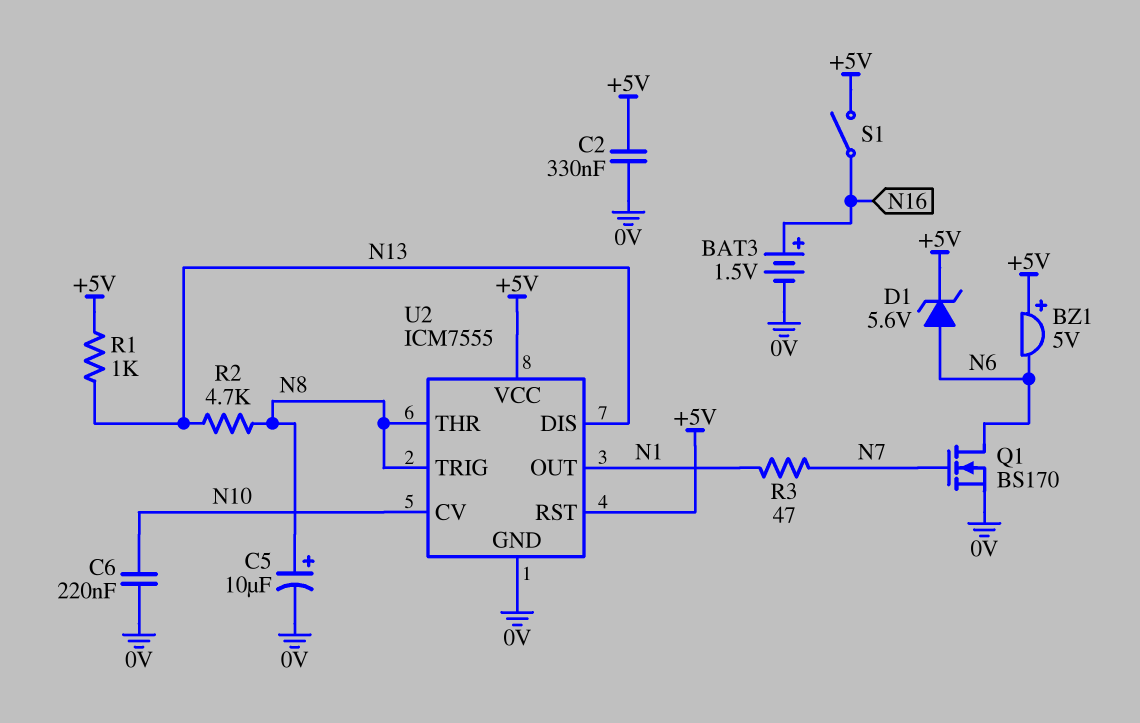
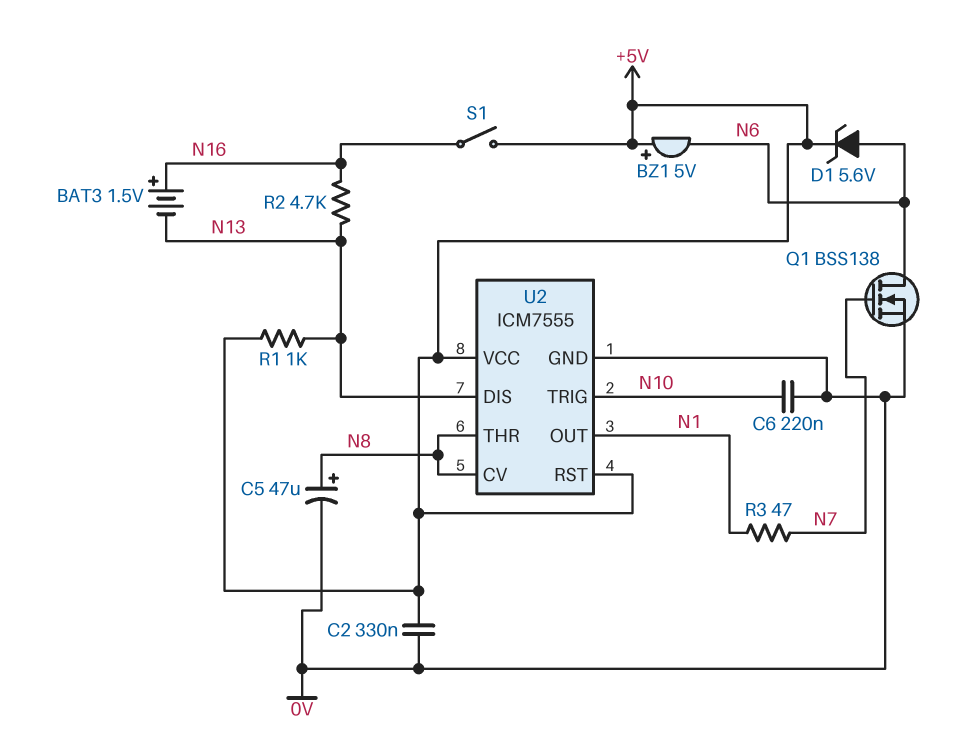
BAT3: 1.5V (plus N16, minus 0V) -> 1.5V (plus N16, minus N13)
C5: 10uF (plus N8, minus 0V) -> 47uF (plus N8, minus 0V)
Q1: NMOS BS170 (G N7, D N6, S 0V) -> NMOS BSS138 (G N7, D N6, S 0V)
R2: 4.7k (N8, N13) -> 4.7k (N13, N16)
U2 pin CV: N10 -> N8
U2 pin TRIG: N8 -> N10

